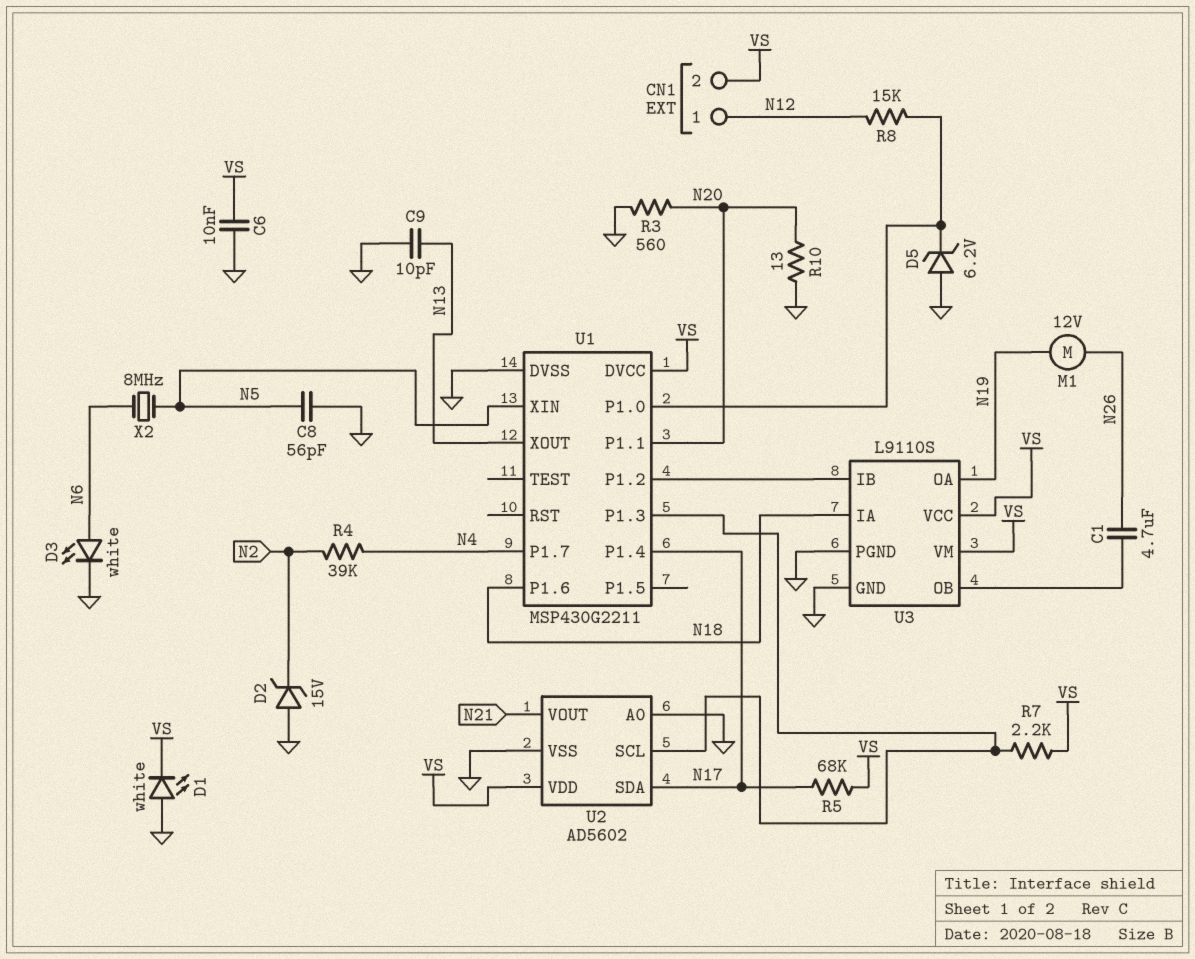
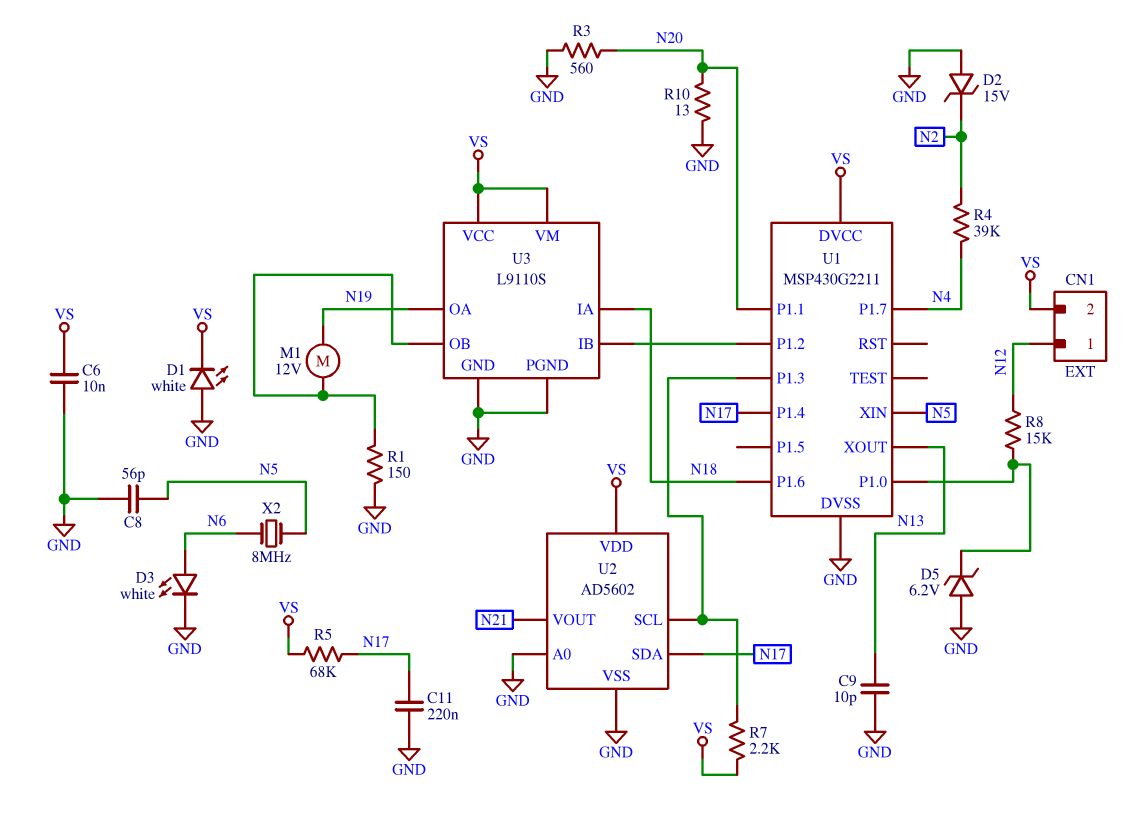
C1: 4.7uF (N26, U3/OB) -> none
C11: none -> 220nF (GND, N17)
M1: motor 12V (N19, N26) -> motor 12V (N19, U3/OB)
R1: none -> 150 (GND, U3/OB)

